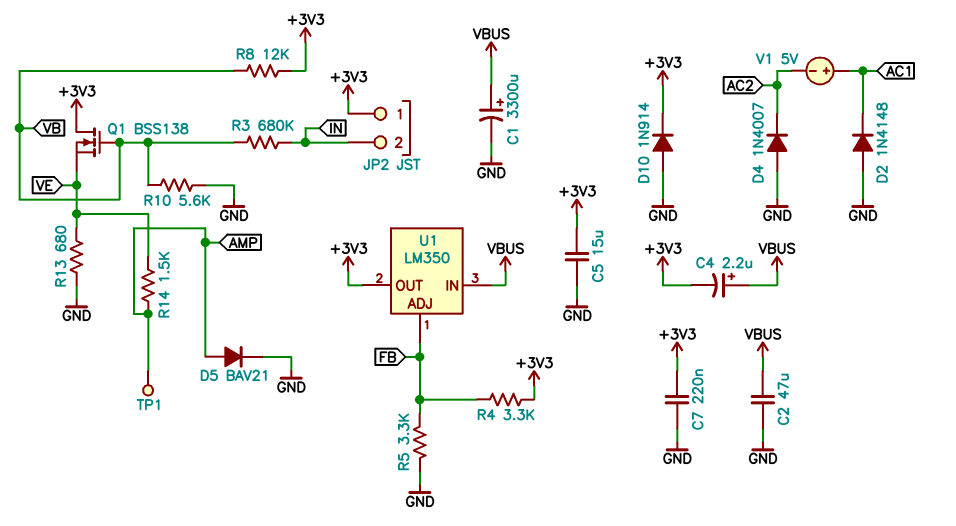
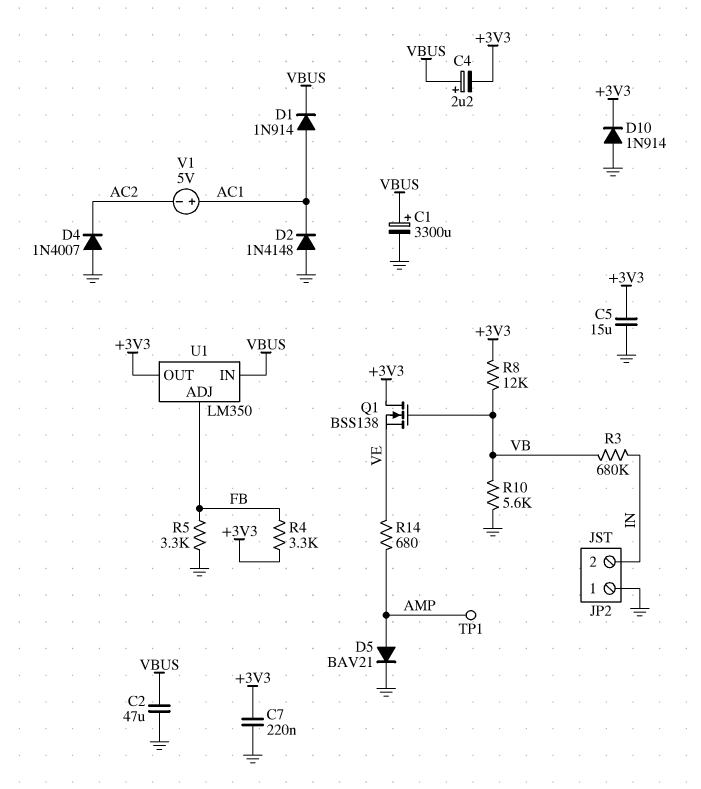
D1: none -> diode 1N914 (A AC1, K VBUS)
JP2 pin 1: +3V3 -> GND
R13: 680 (GND, VE) -> none
R14: 1.5k (AMP, VE) -> 680 (AMP, VE)

